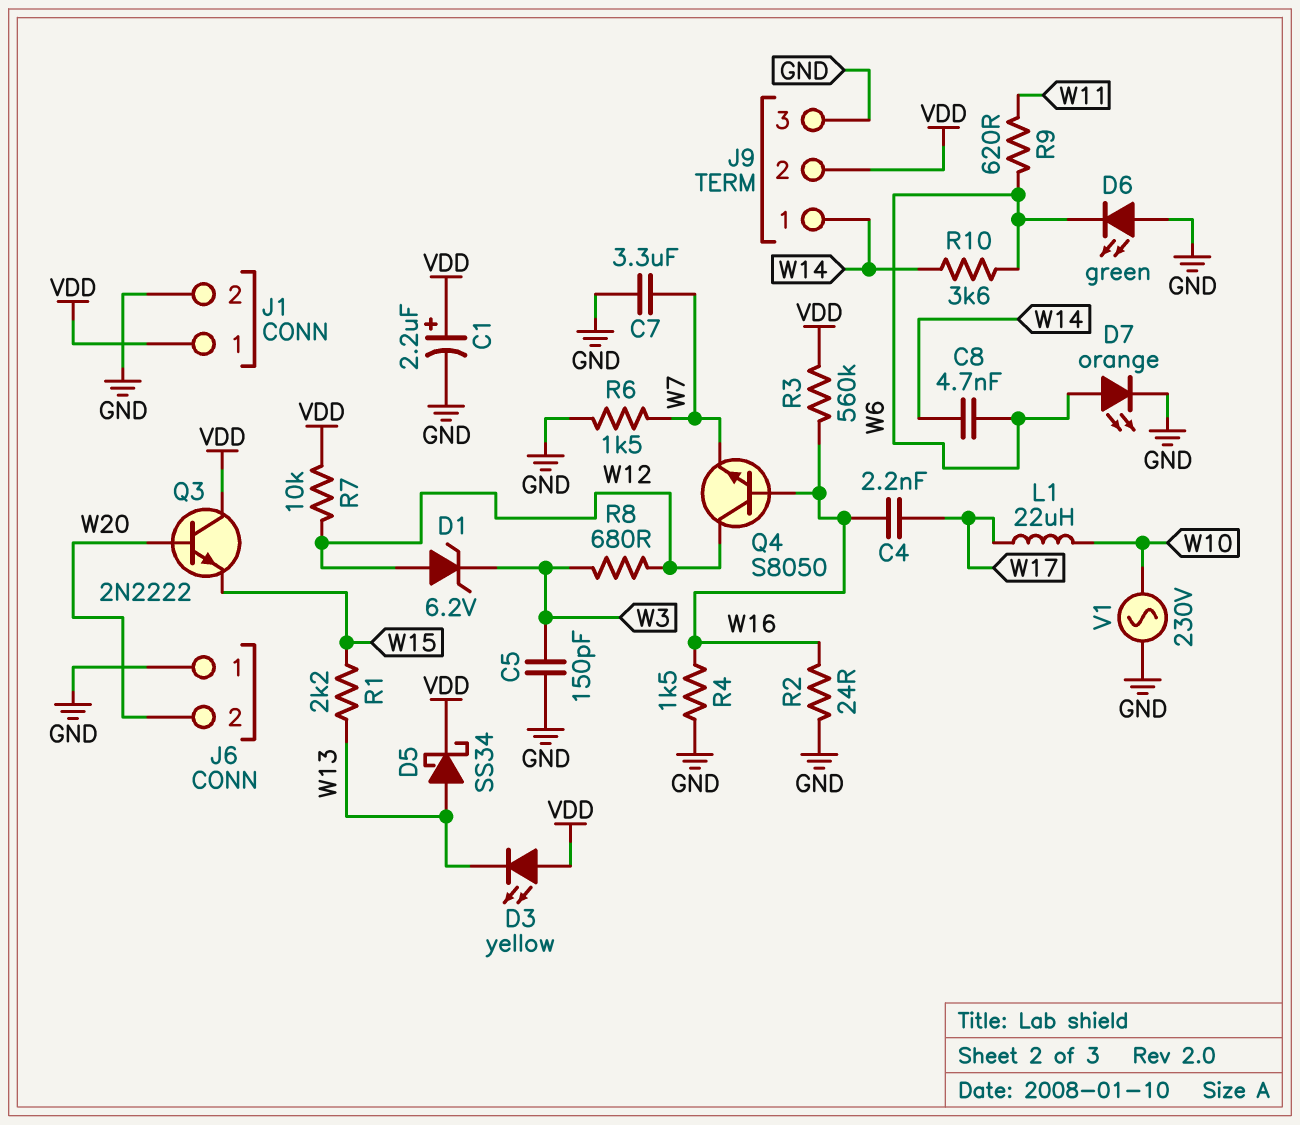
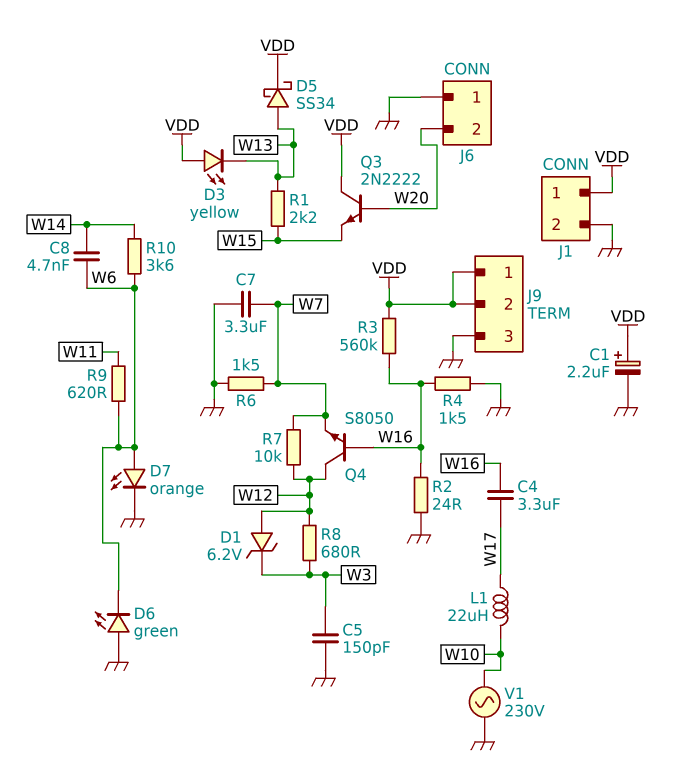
C4: 2.2nF (W16, W17) -> 3.3uF (W16, W17)
J9 pin 1: W14 -> VDD
R7: 10k (VDD, W12) -> 10k (W7, W12)

